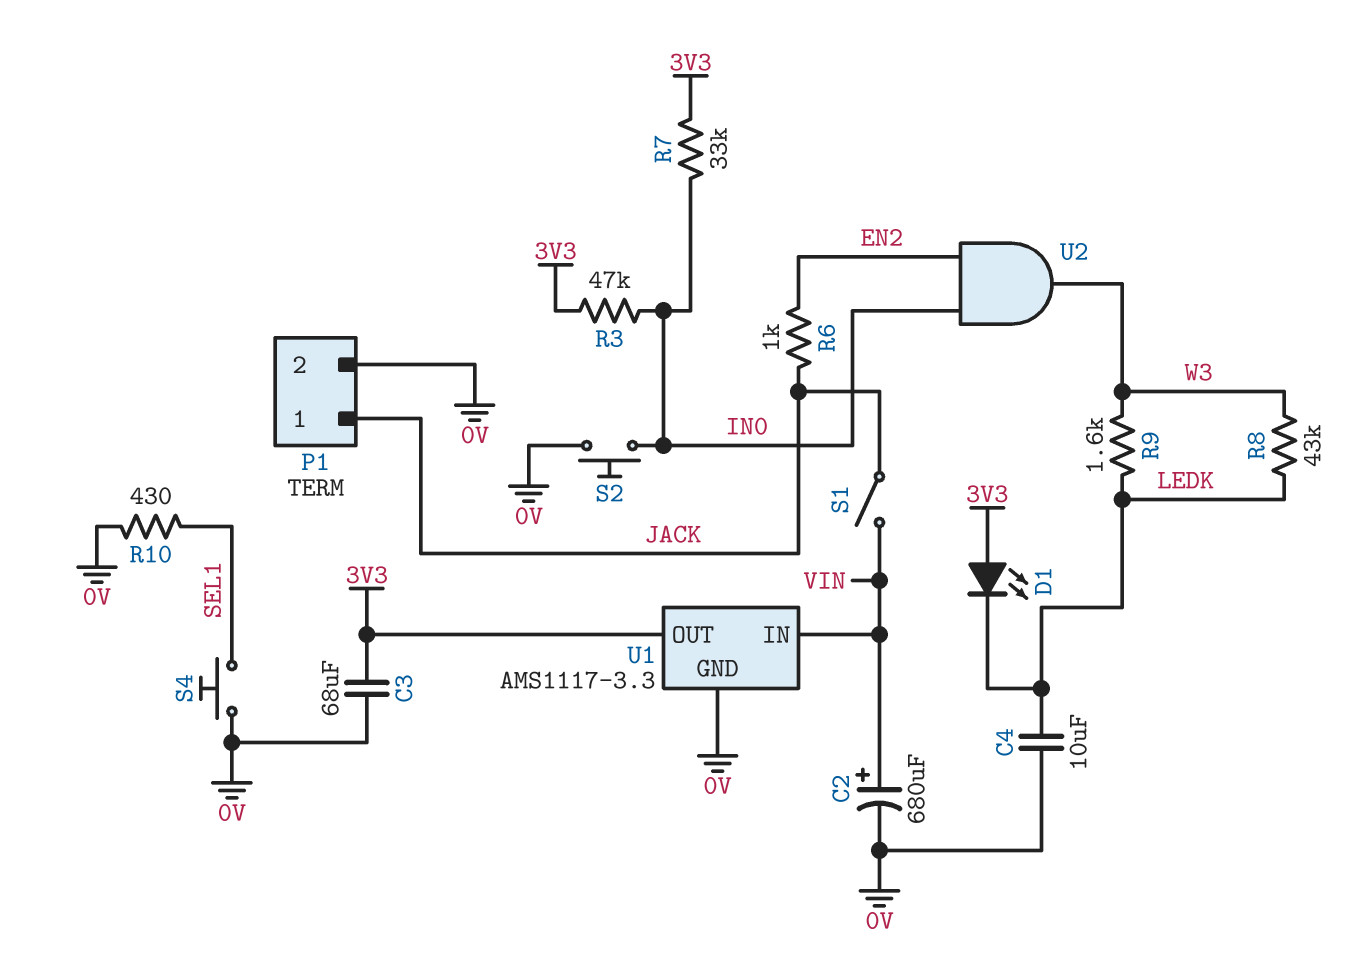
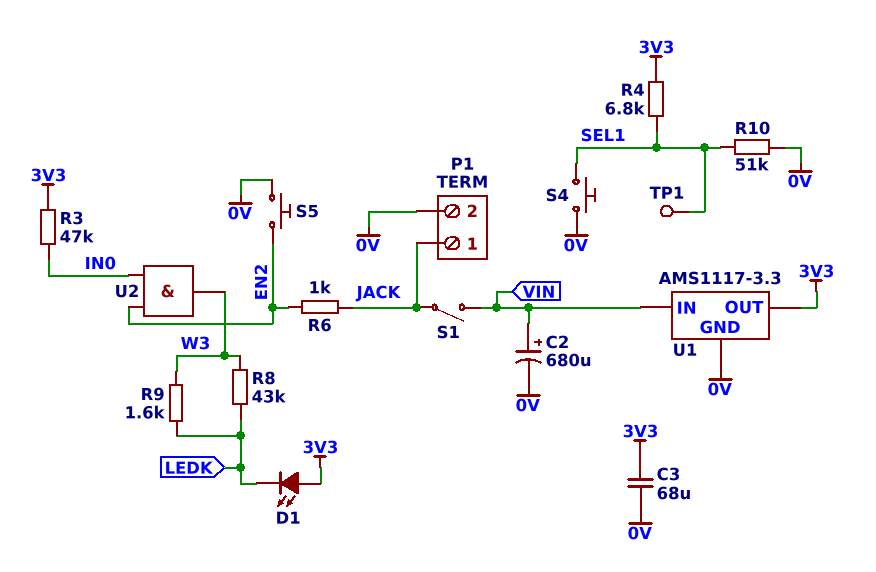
C4: 10uF (0V, LEDK) -> none
R4: none -> 6.8k (3V3, SEL1)
R7: 33k (3V3, IN0) -> none
R10: 430 (0V, SEL1) -> 51k (0V, SEL1)
S2: button (0V, IN0) -> none
S5: none -> button (0V, EN2)
TP1: none -> test point (SEL1)

